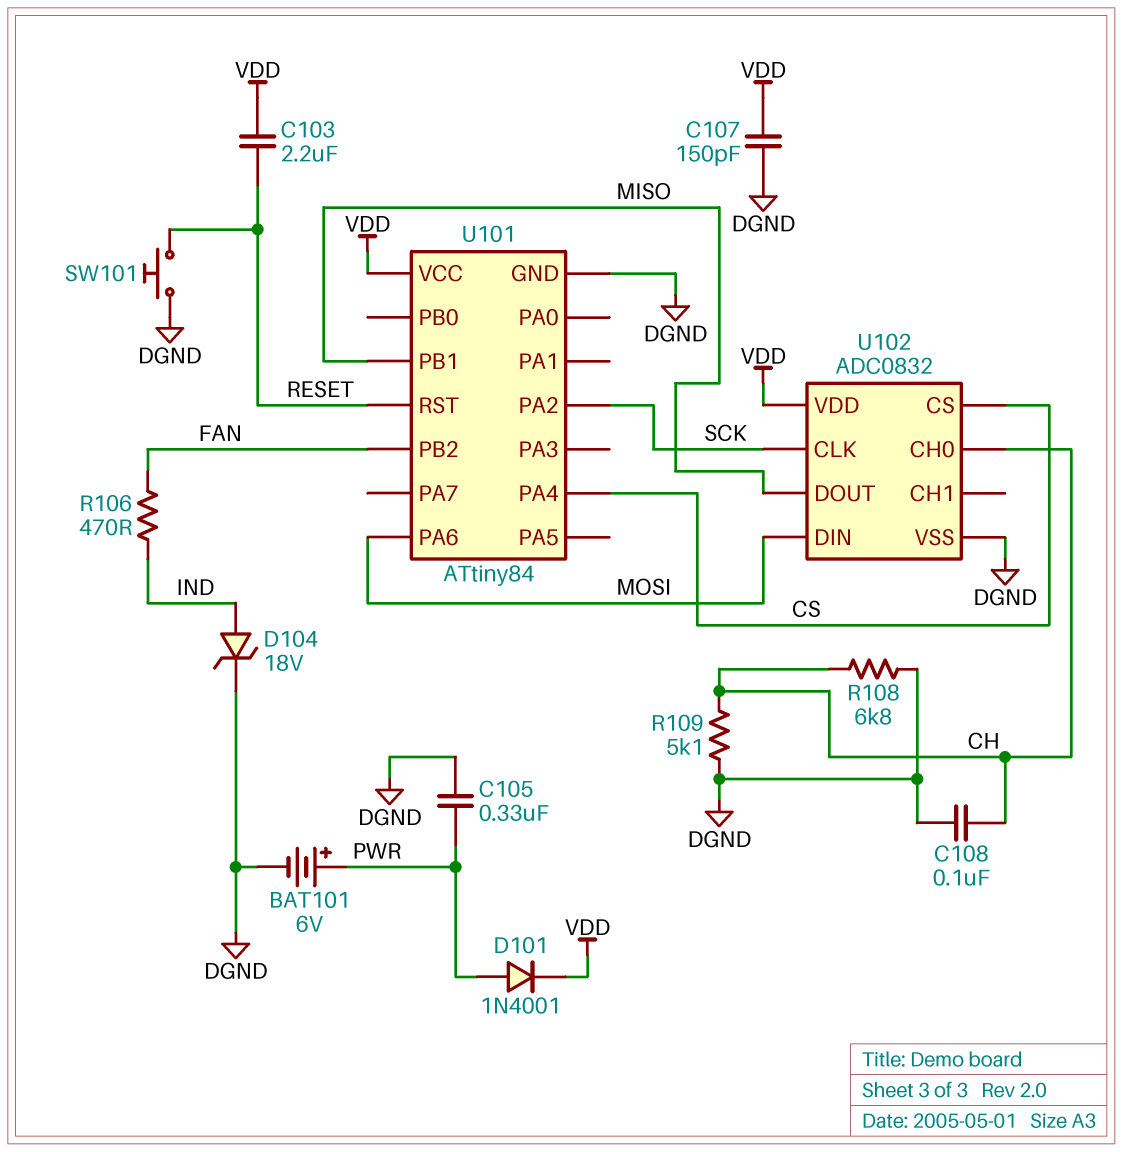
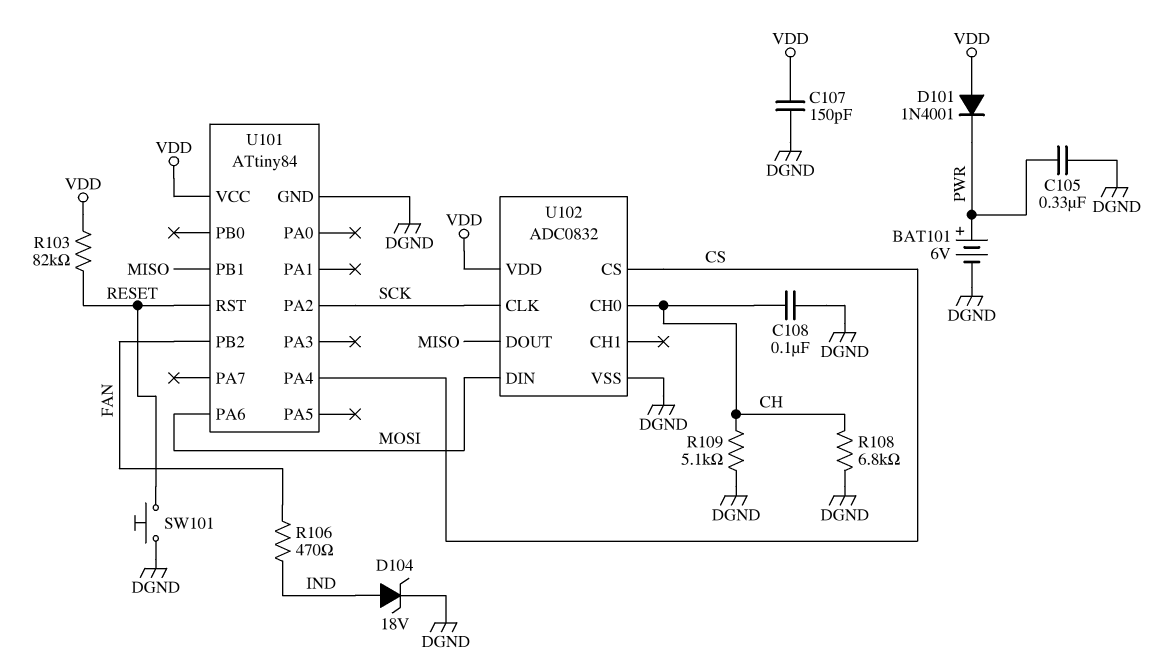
C103: 2.2uF (RESET, VDD) -> none
D101: diode 1N4001 (A PWR, K VDD) -> diode 1N4001 (A VDD, K PWR)
R103: none -> 82k (RESET, VDD)

